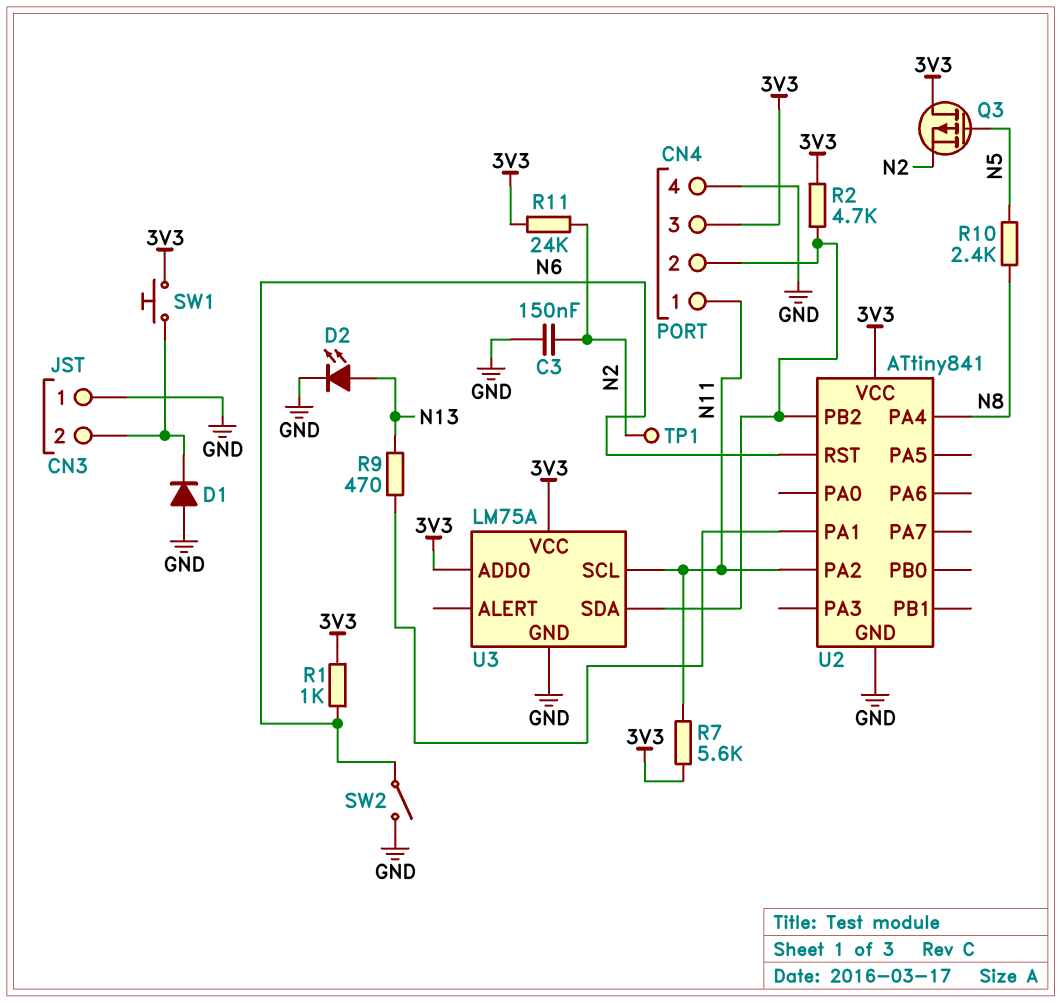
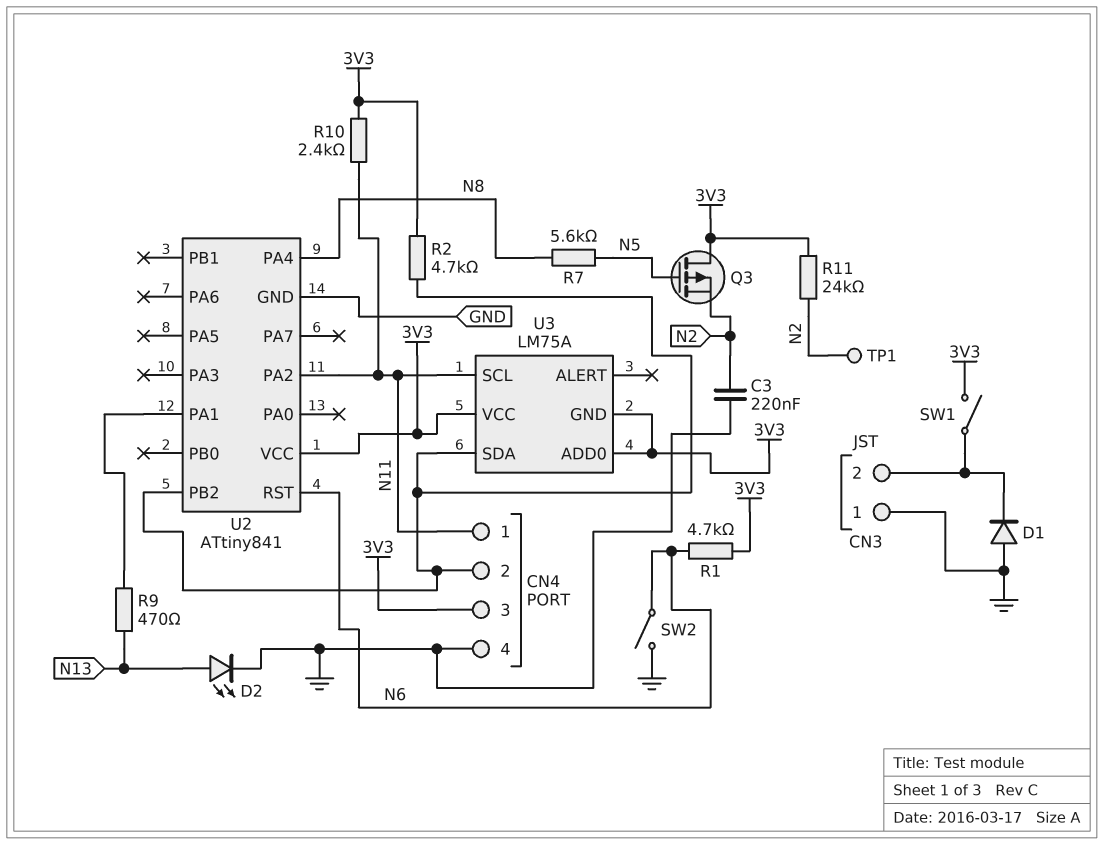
C3: 150nF (GND, N2) -> 220nF (GND, N2)
R1: 1k (3V3, N6) -> 4.7k (3V3, N6)
R7: 5.6k (3V3, N11) -> 5.6k (N5, N8)
R10: 2.4k (N5, N8) -> 2.4k (3V3, N11)
SW1: button (3V3, CN3/2) -> switch (3V3, CN3/2)
U3 pin GND: GND -> 3V3

